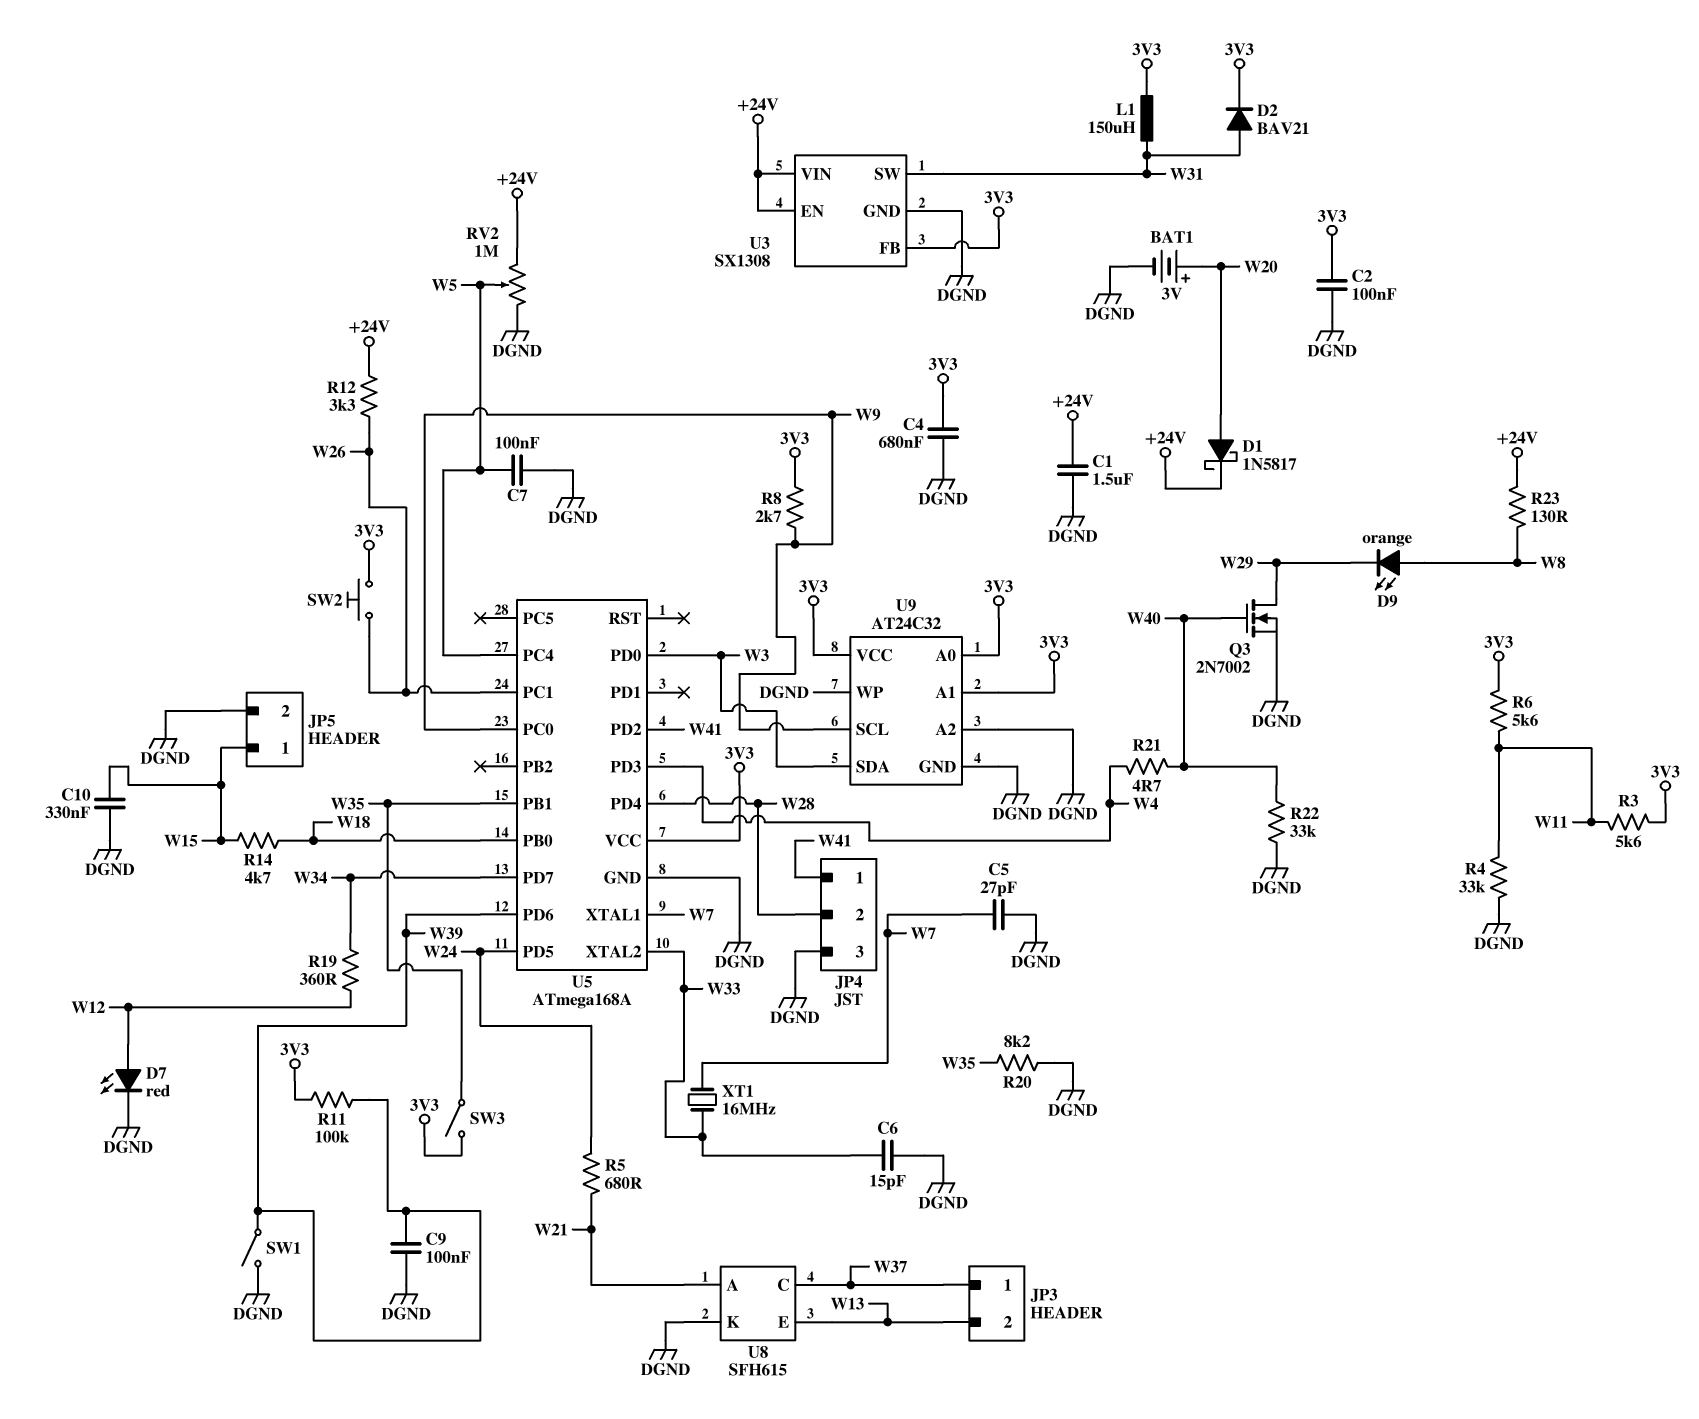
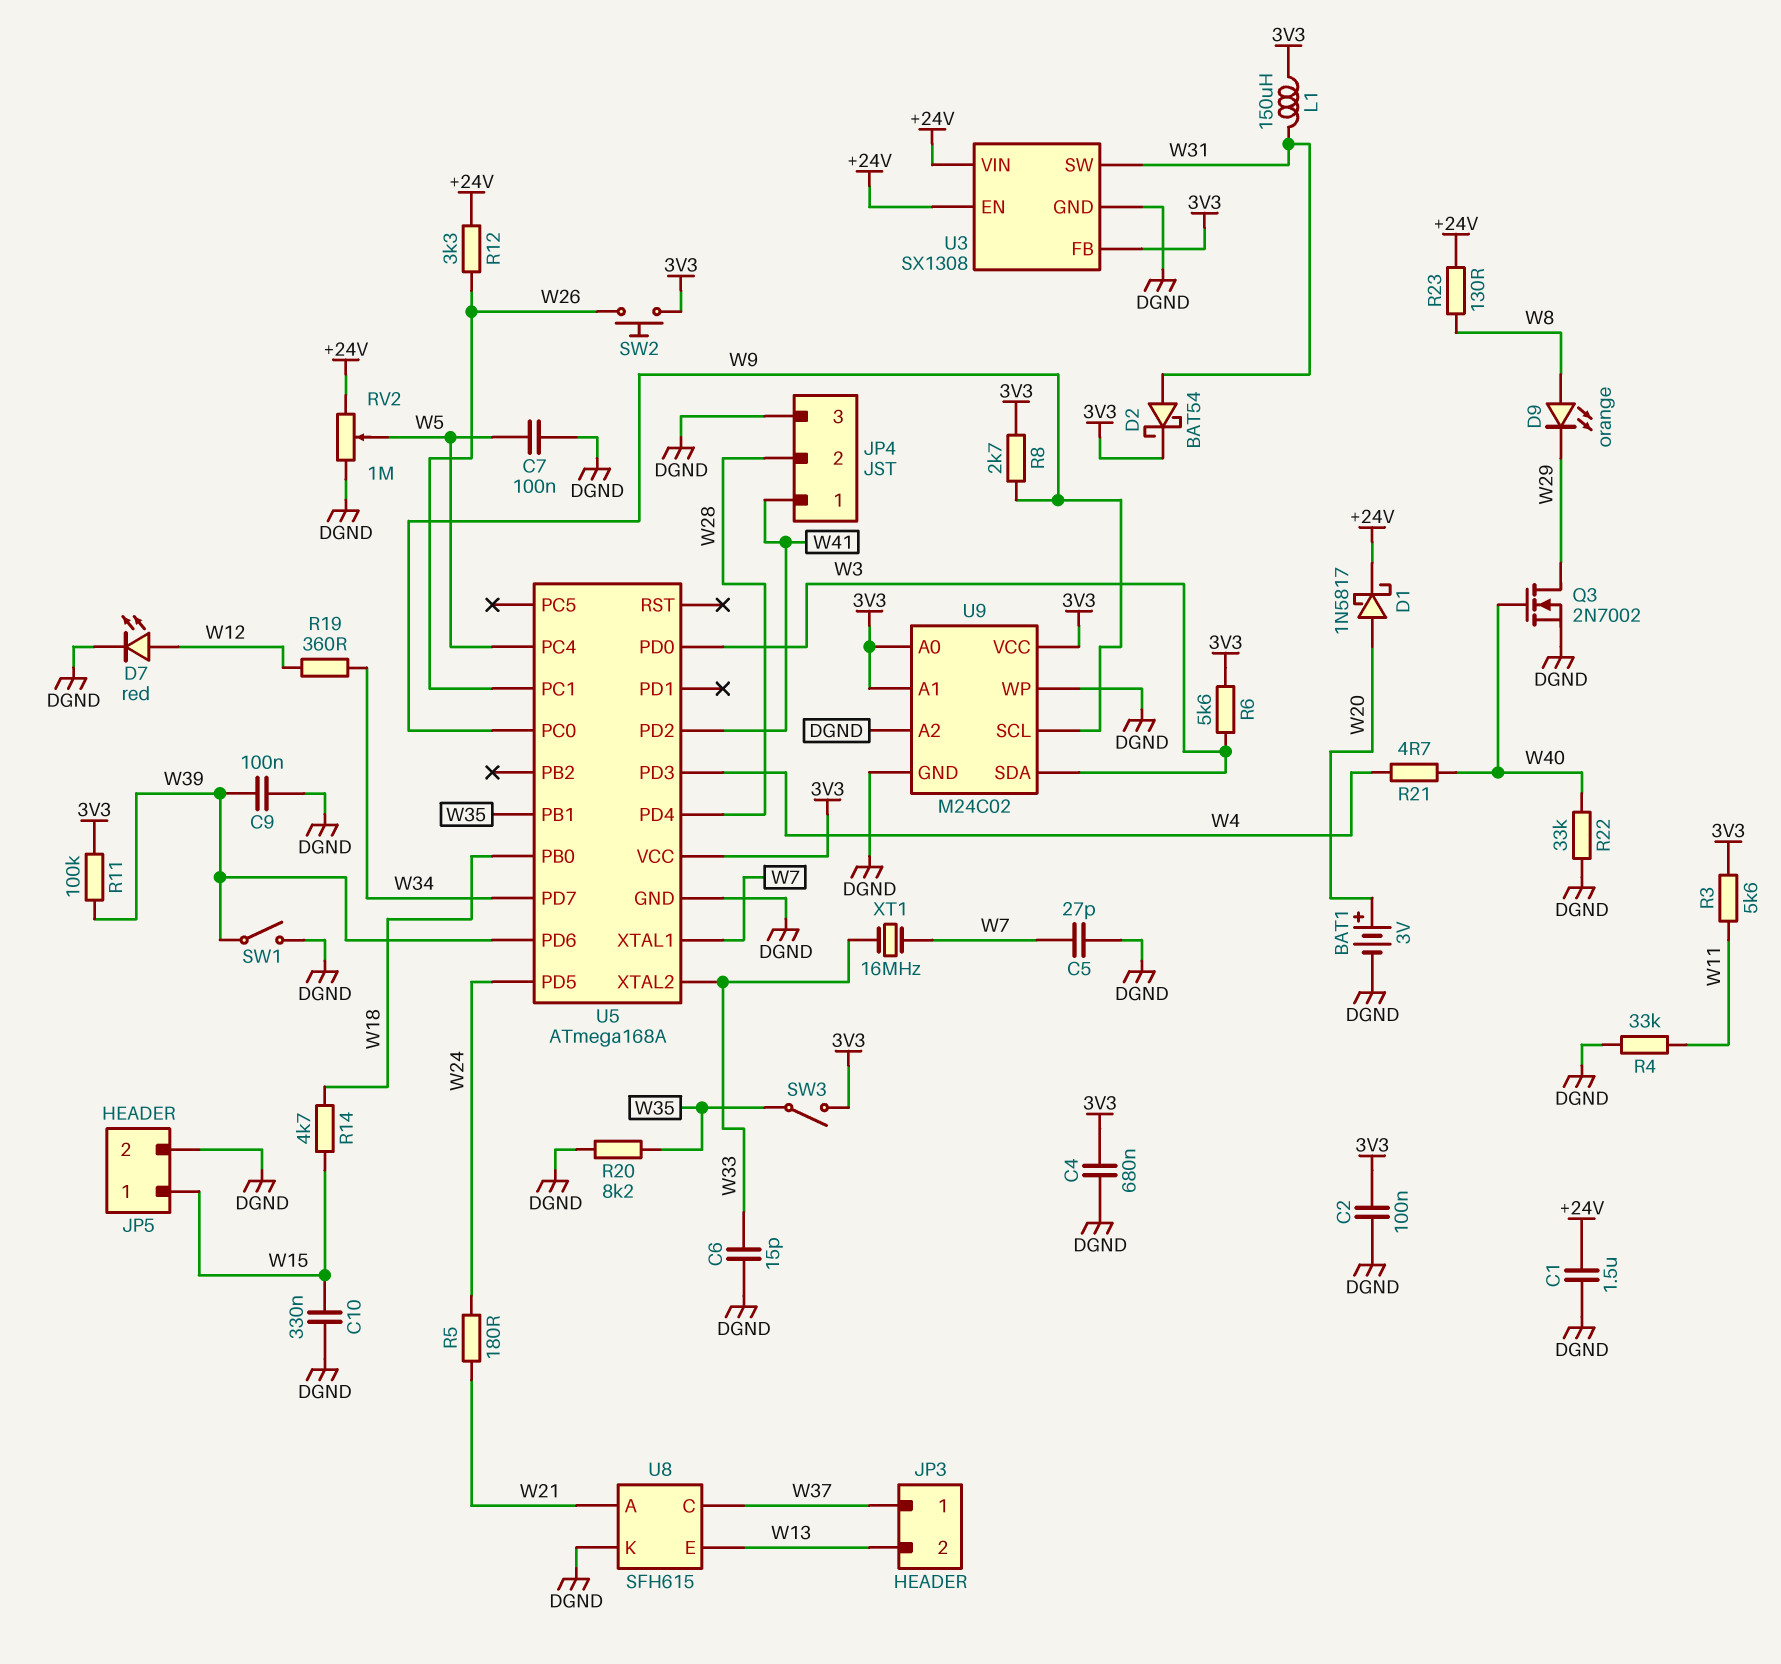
D2: diode BAV21 (A W31, K 3V3) -> schottky BAT54 (A W31, K 3V3)
R5: 680 (W21, W24) -> 180 (W21, W24)
R6: 5.6k (3V3, W11) -> 5.6k (3V3, W3)
U9: AT24C32 -> M24C02

